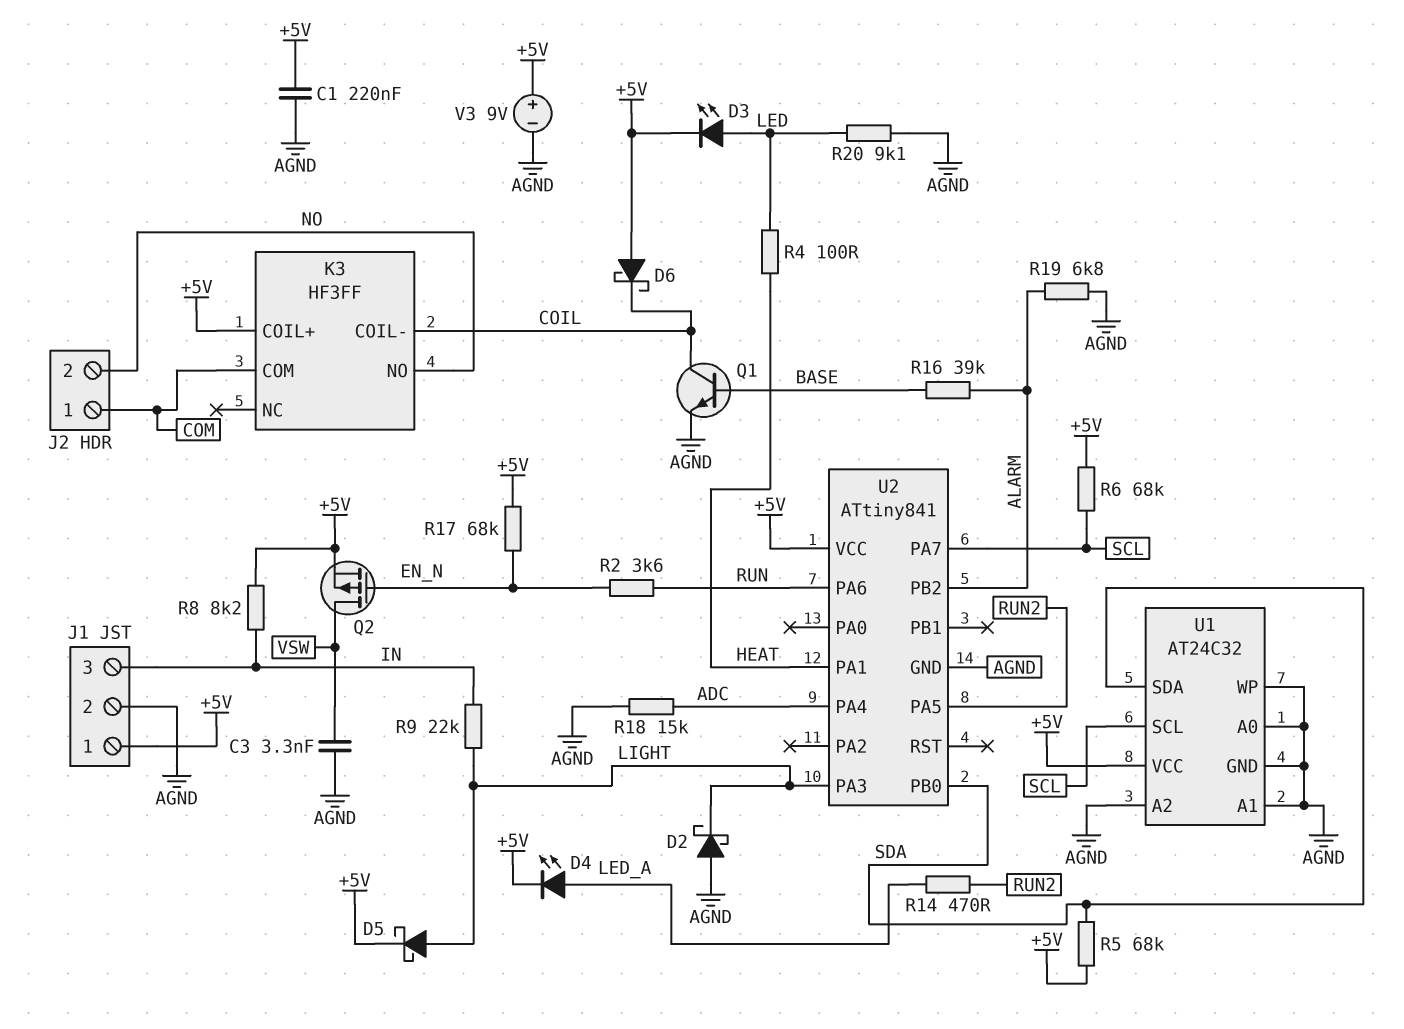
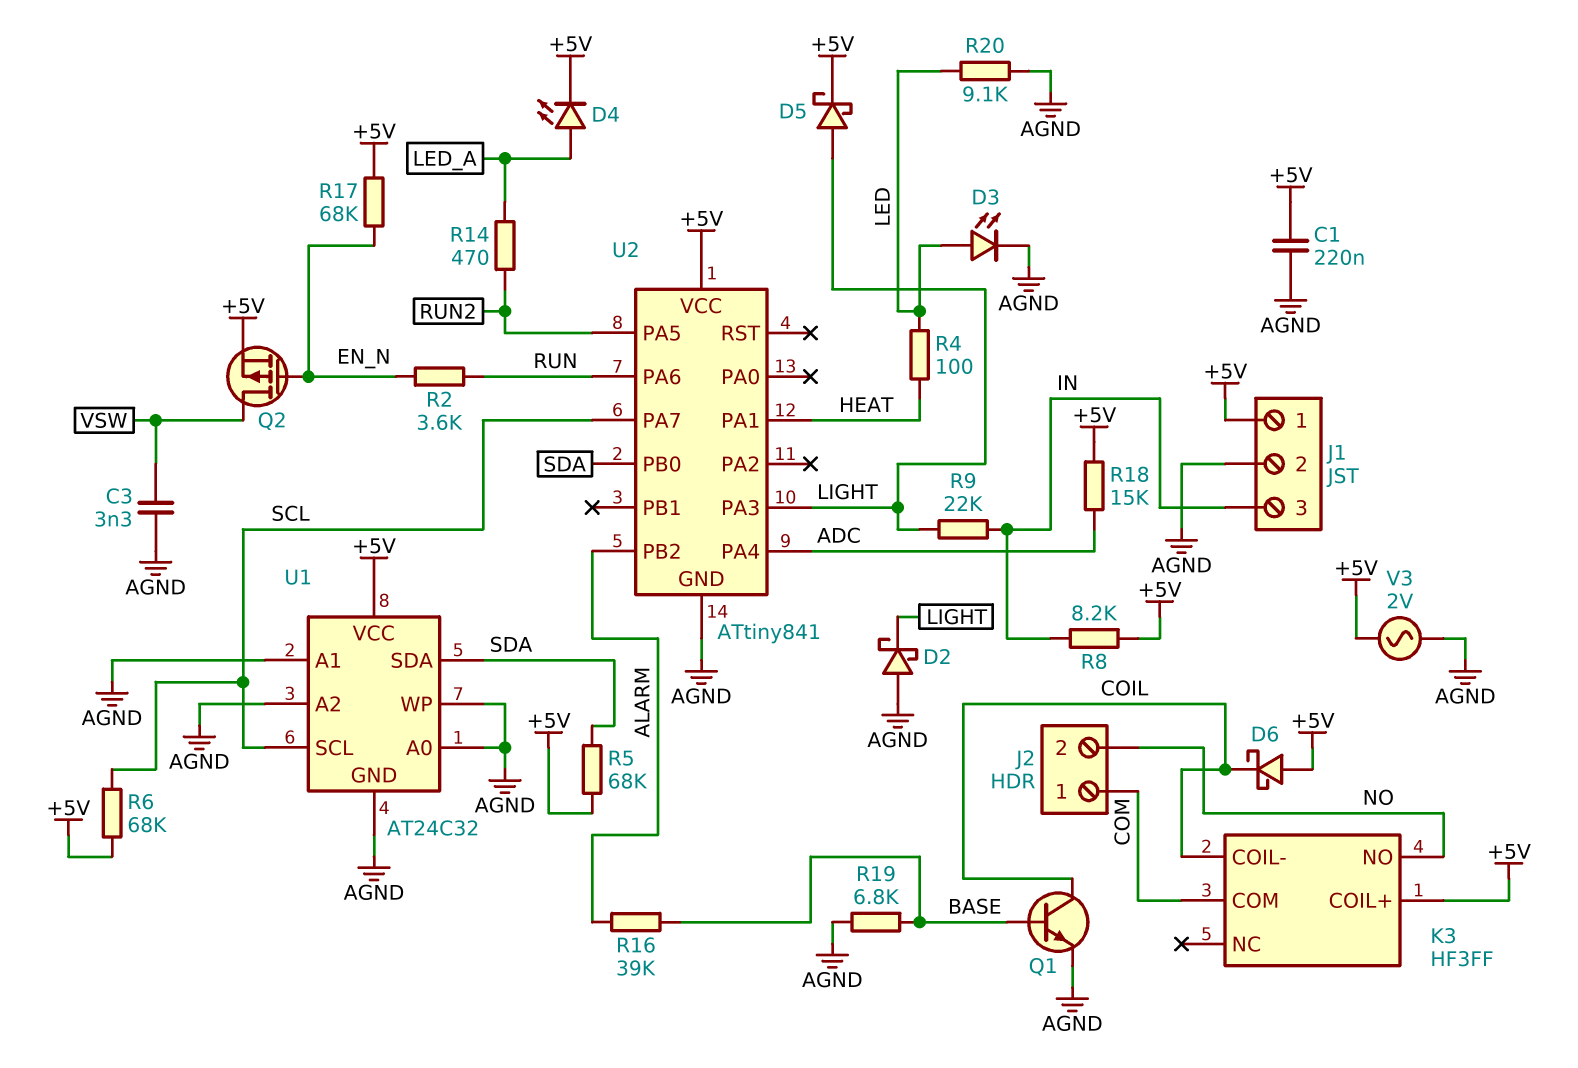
D3: LED (A LED, K +5V) -> LED (A LED, K AGND)
R18: 15k (ADC, AGND) -> 15k (+5V, ADC)
R19: 6.8k (AGND, ALARM) -> 6.8k (AGND, BASE)
V3: 9V (plus +5V, minus AGND) -> AC 2V (+5V, AGND)

